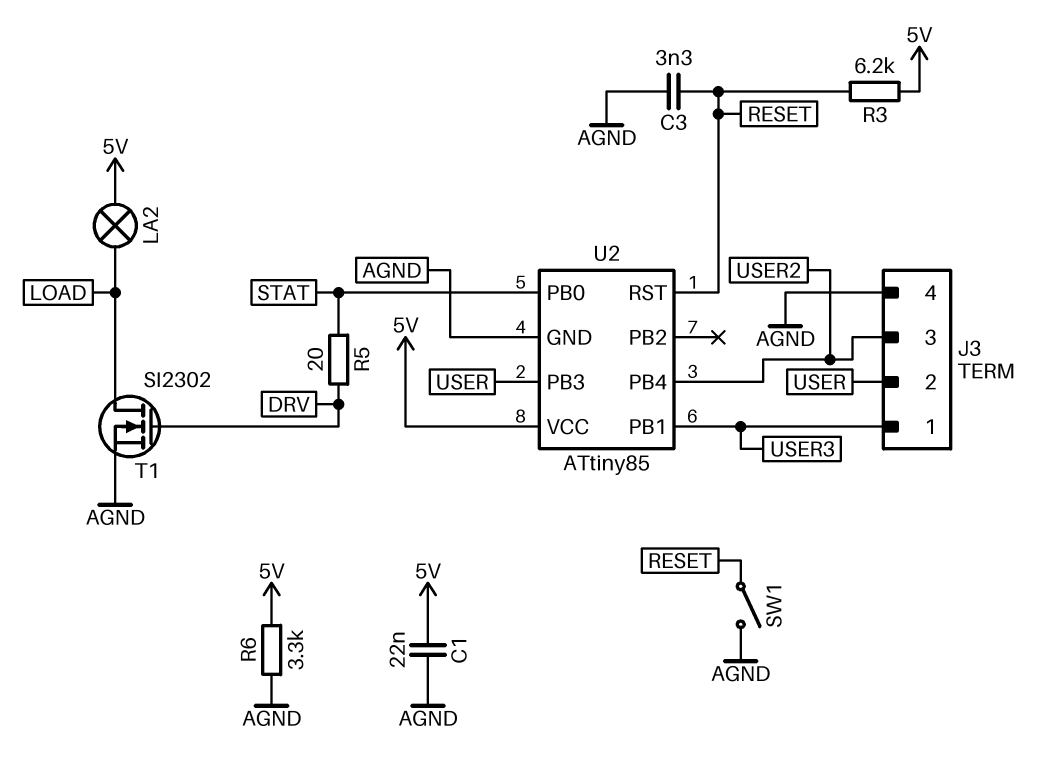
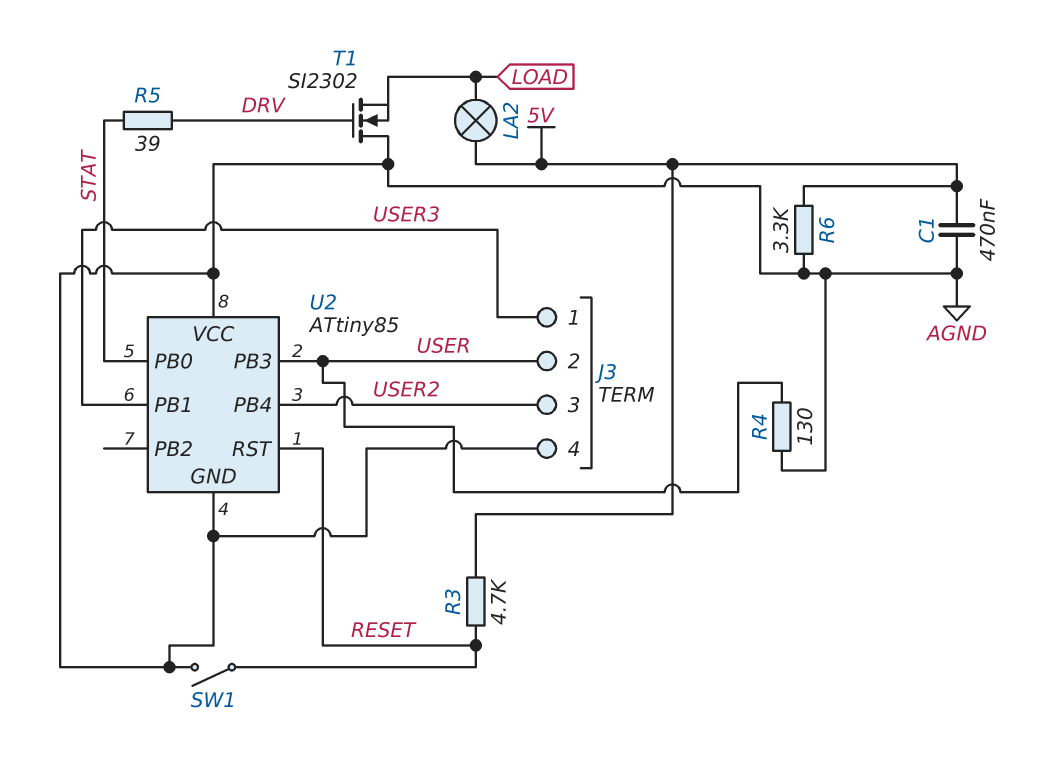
C1: 22nF (5V, AGND) -> 470nF (5V, AGND)
C3: 3.3nF (AGND, RESET) -> none
R3: 6.2k (5V, RESET) -> 4.7k (5V, RESET)
R4: none -> 130 (AGND, USER)
R5: 20 (DRV, STAT) -> 39 (DRV, STAT)
T1: NMOS SI2302 (G DRV, D LOAD, S AGND) -> NMOS SI2302 (G DRV, D AGND, S LOAD)
U2 pin VCC: 5V -> AGND

